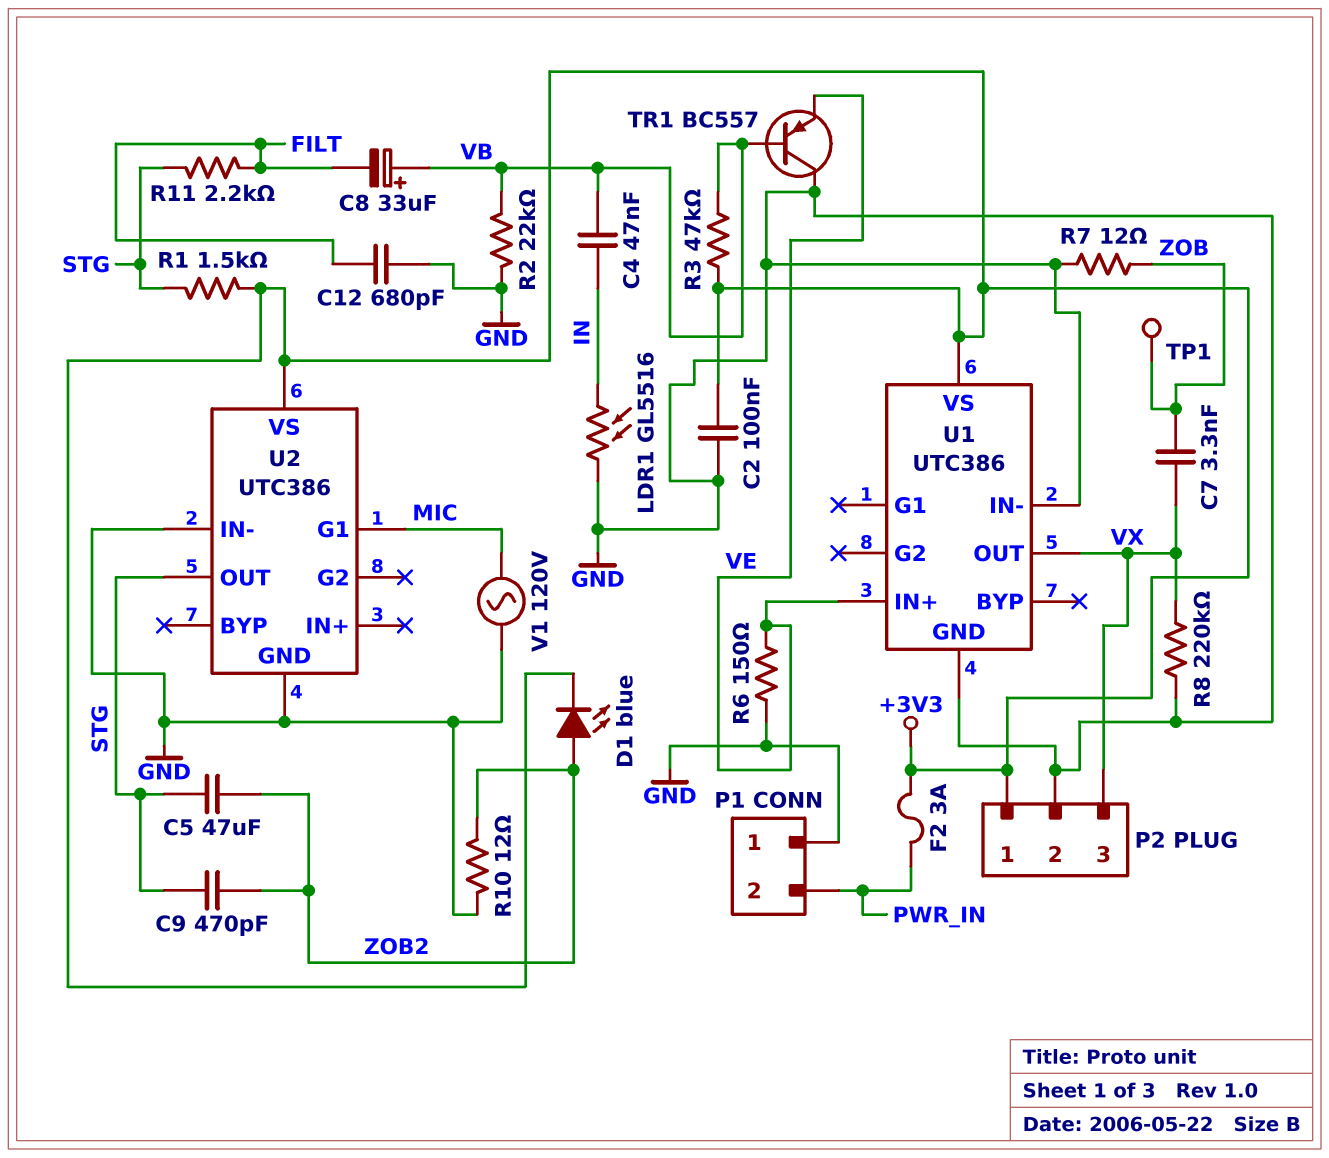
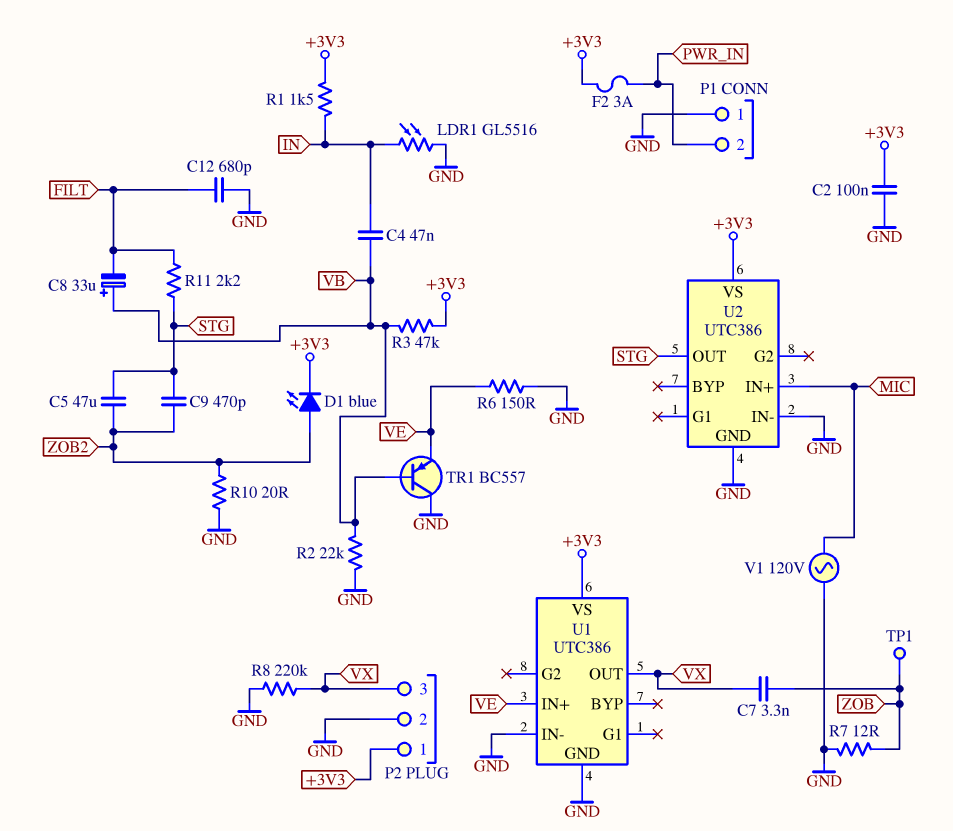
R1: 1.5k (+3V3, STG) -> 1.5k (+3V3, IN)
R10: 12 (GND, ZOB2) -> 20 (GND, ZOB2)
U2 pin G1: MIC -> none
U2 pin IN+: none -> MIC

